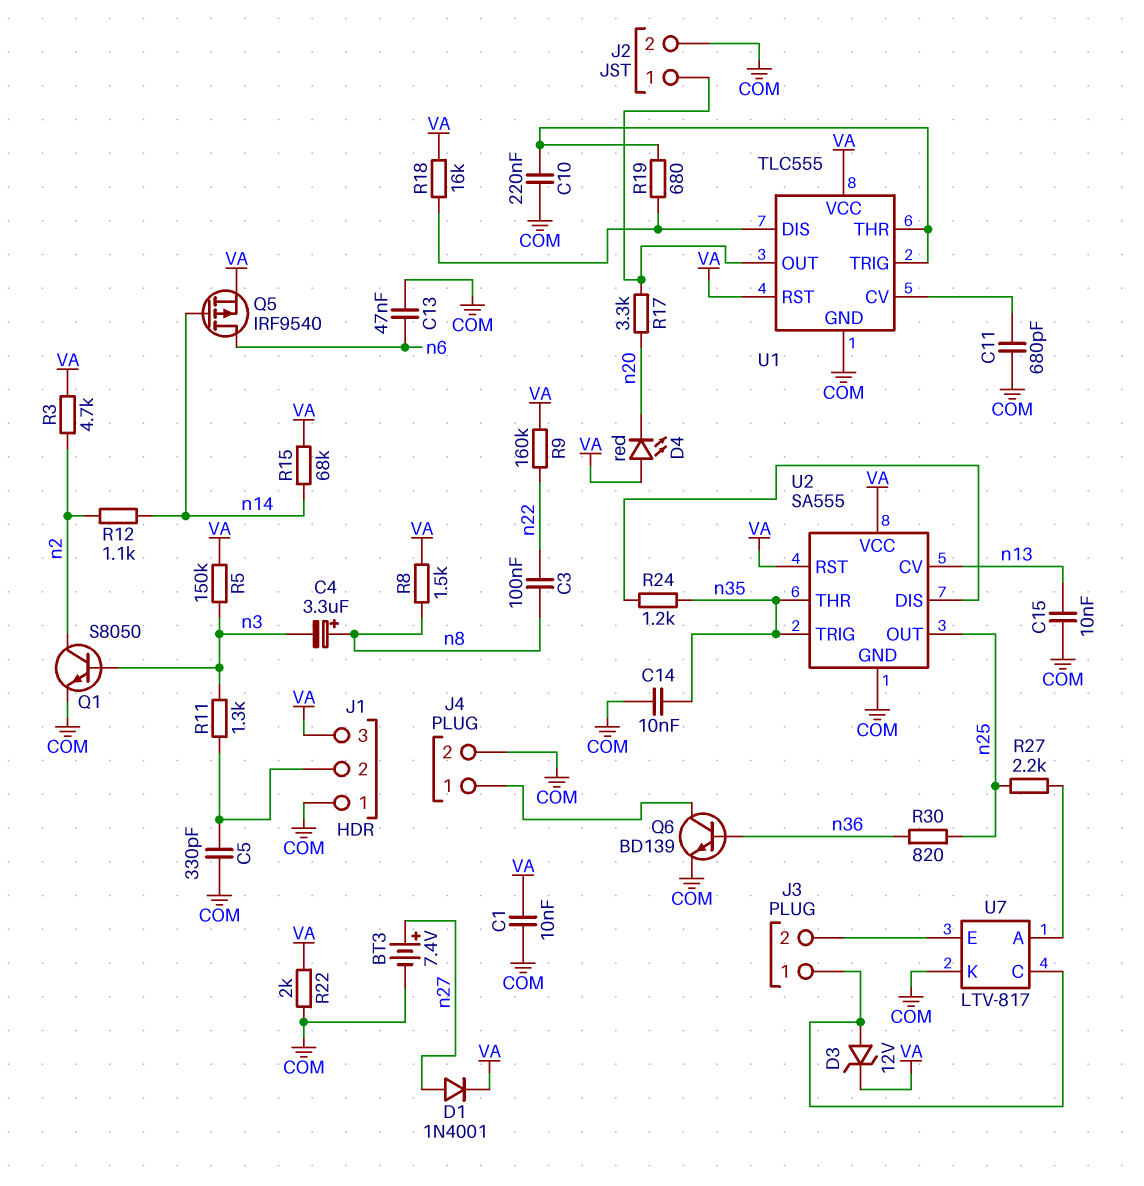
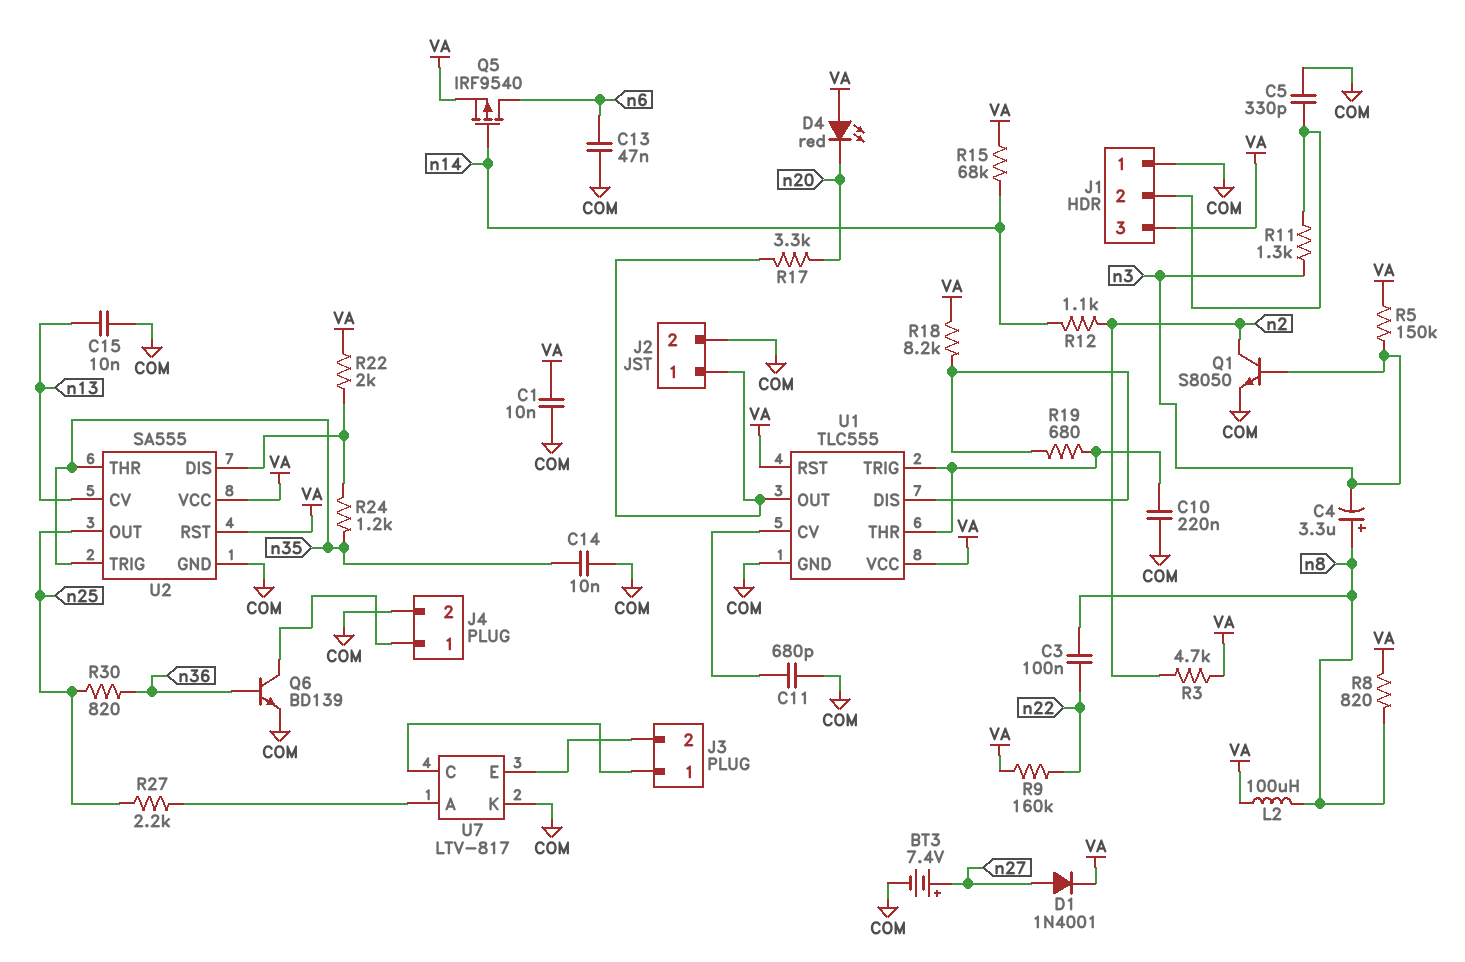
D3: zener 12V (A J3/1, K VA) -> none
L2: none -> 100uH (VA, n8)
R8: 1.5k (VA, n8) -> 820 (VA, n8)
R18: 16k (U1/DIS, VA) -> 8.2k (U1/DIS, VA)
R22: 2k (COM, VA) -> 2k (U2/DIS, VA)

